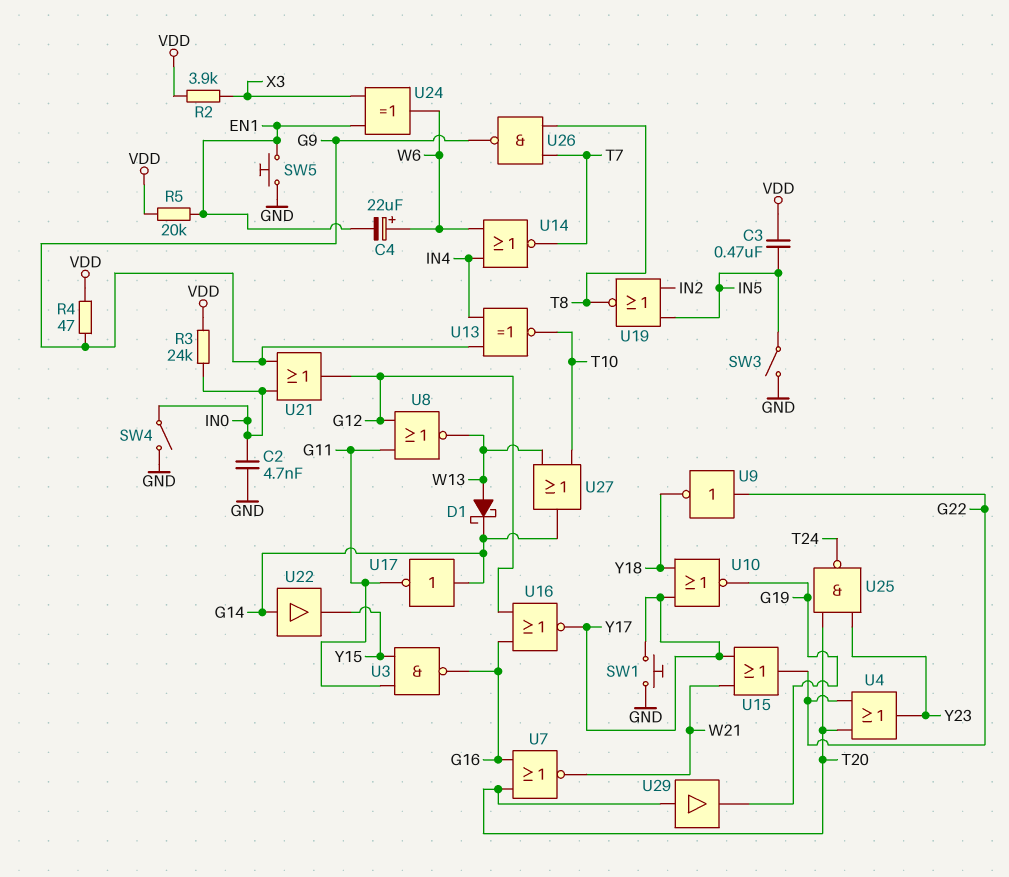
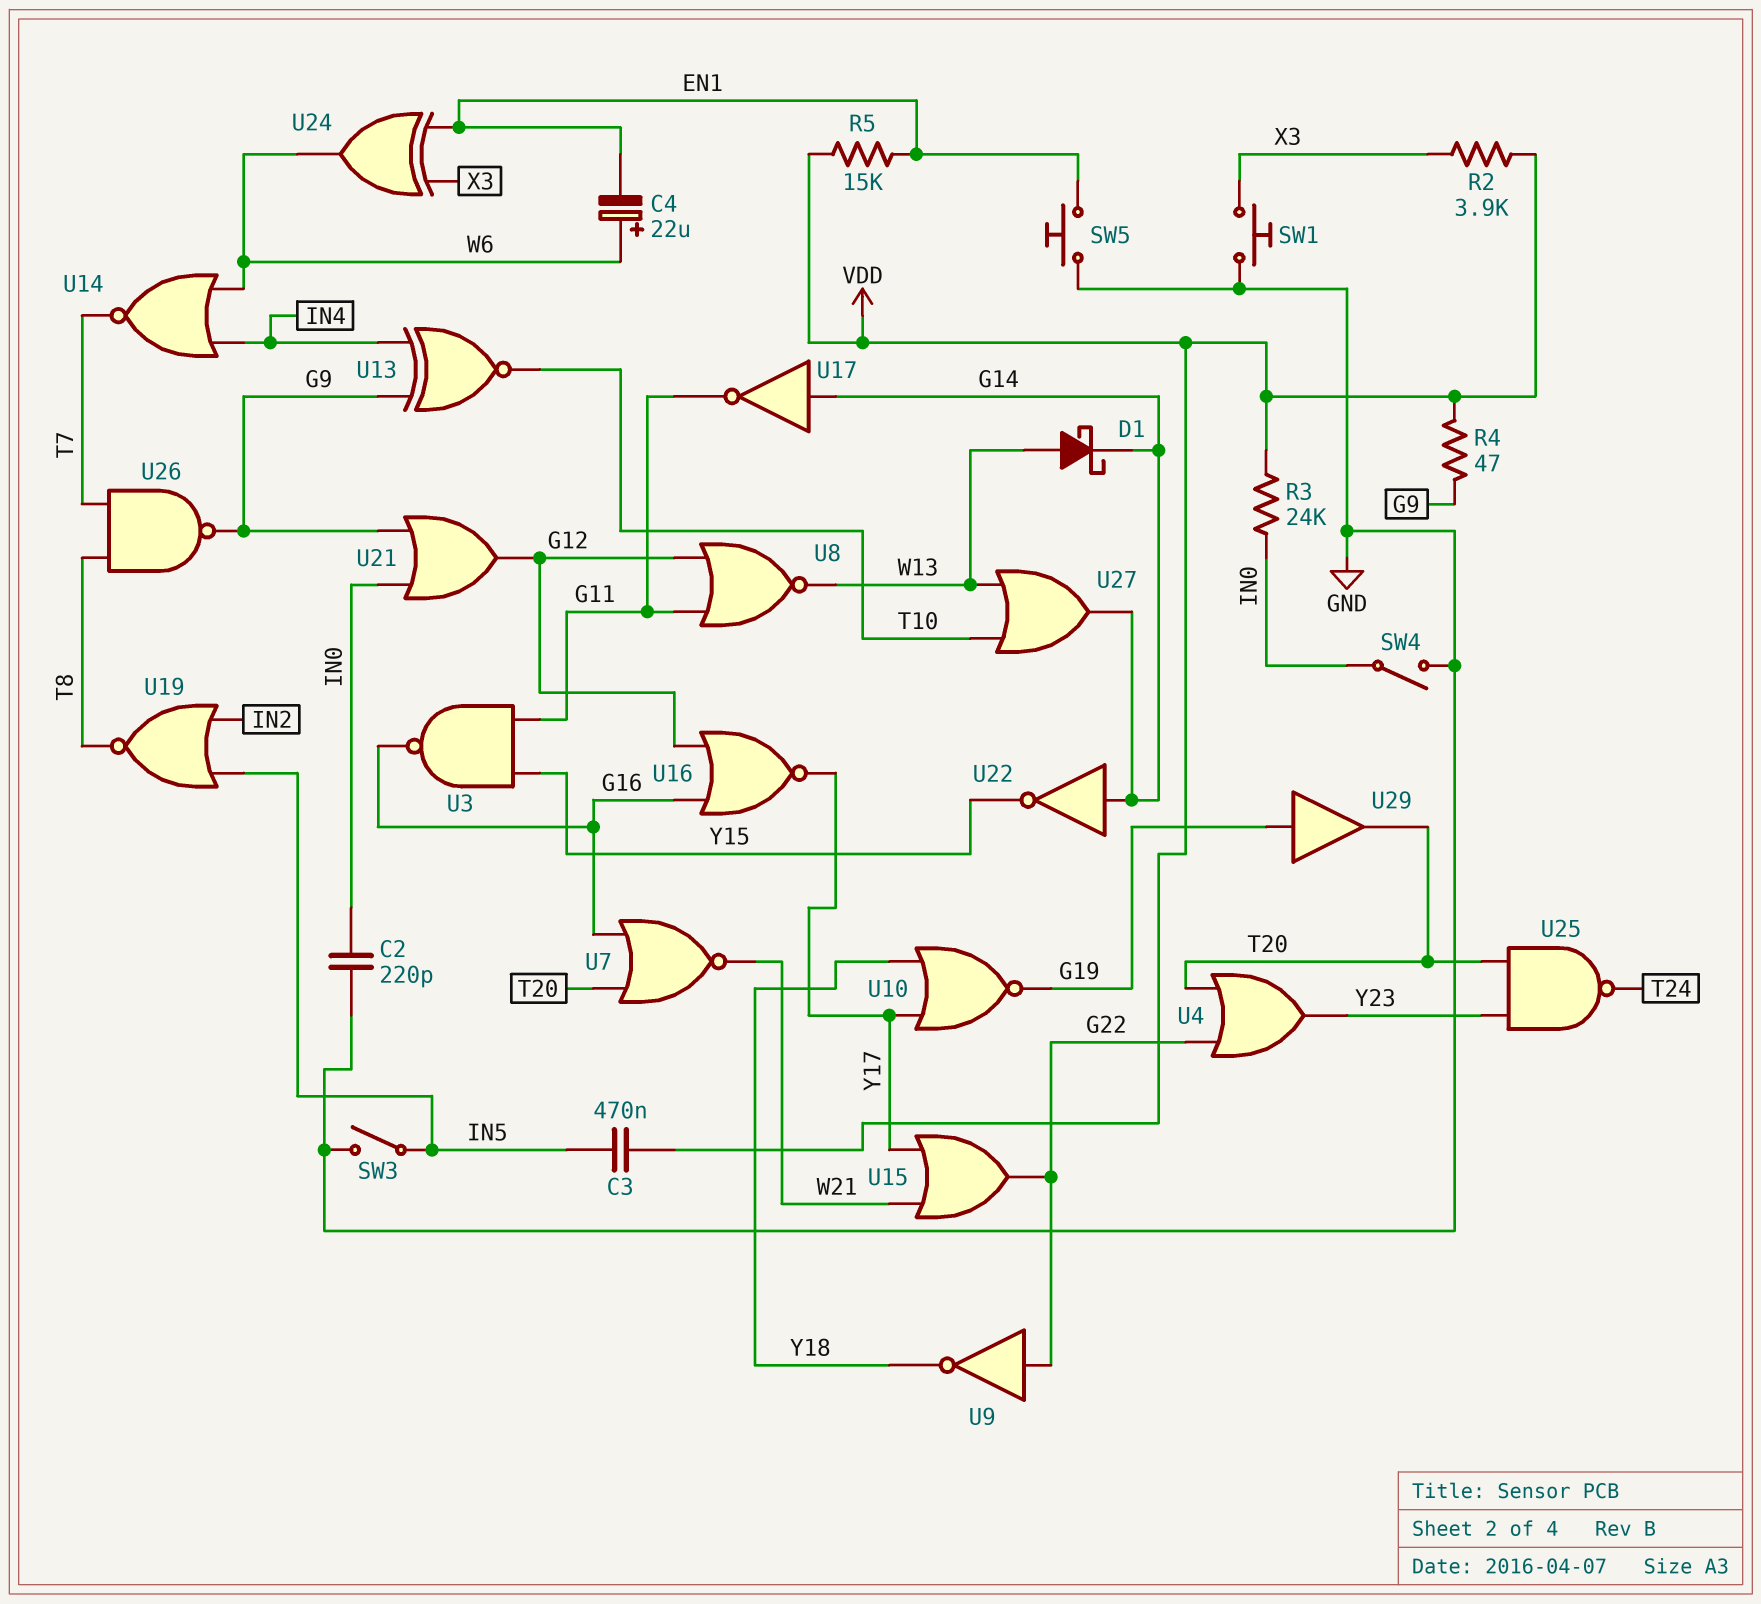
C2: 4.7nF (GND, IN0) -> 220pF (GND, IN0)
R5: 20k (EN1, VDD) -> 15k (EN1, VDD)
SW1: button (GND, Y17) -> button (GND, X3)
U22: buffer (in G14, out Y15) -> NOT (in G14, out Y15)
U29: buffer (in T20, out G19) -> buffer (in G19, out T20)

